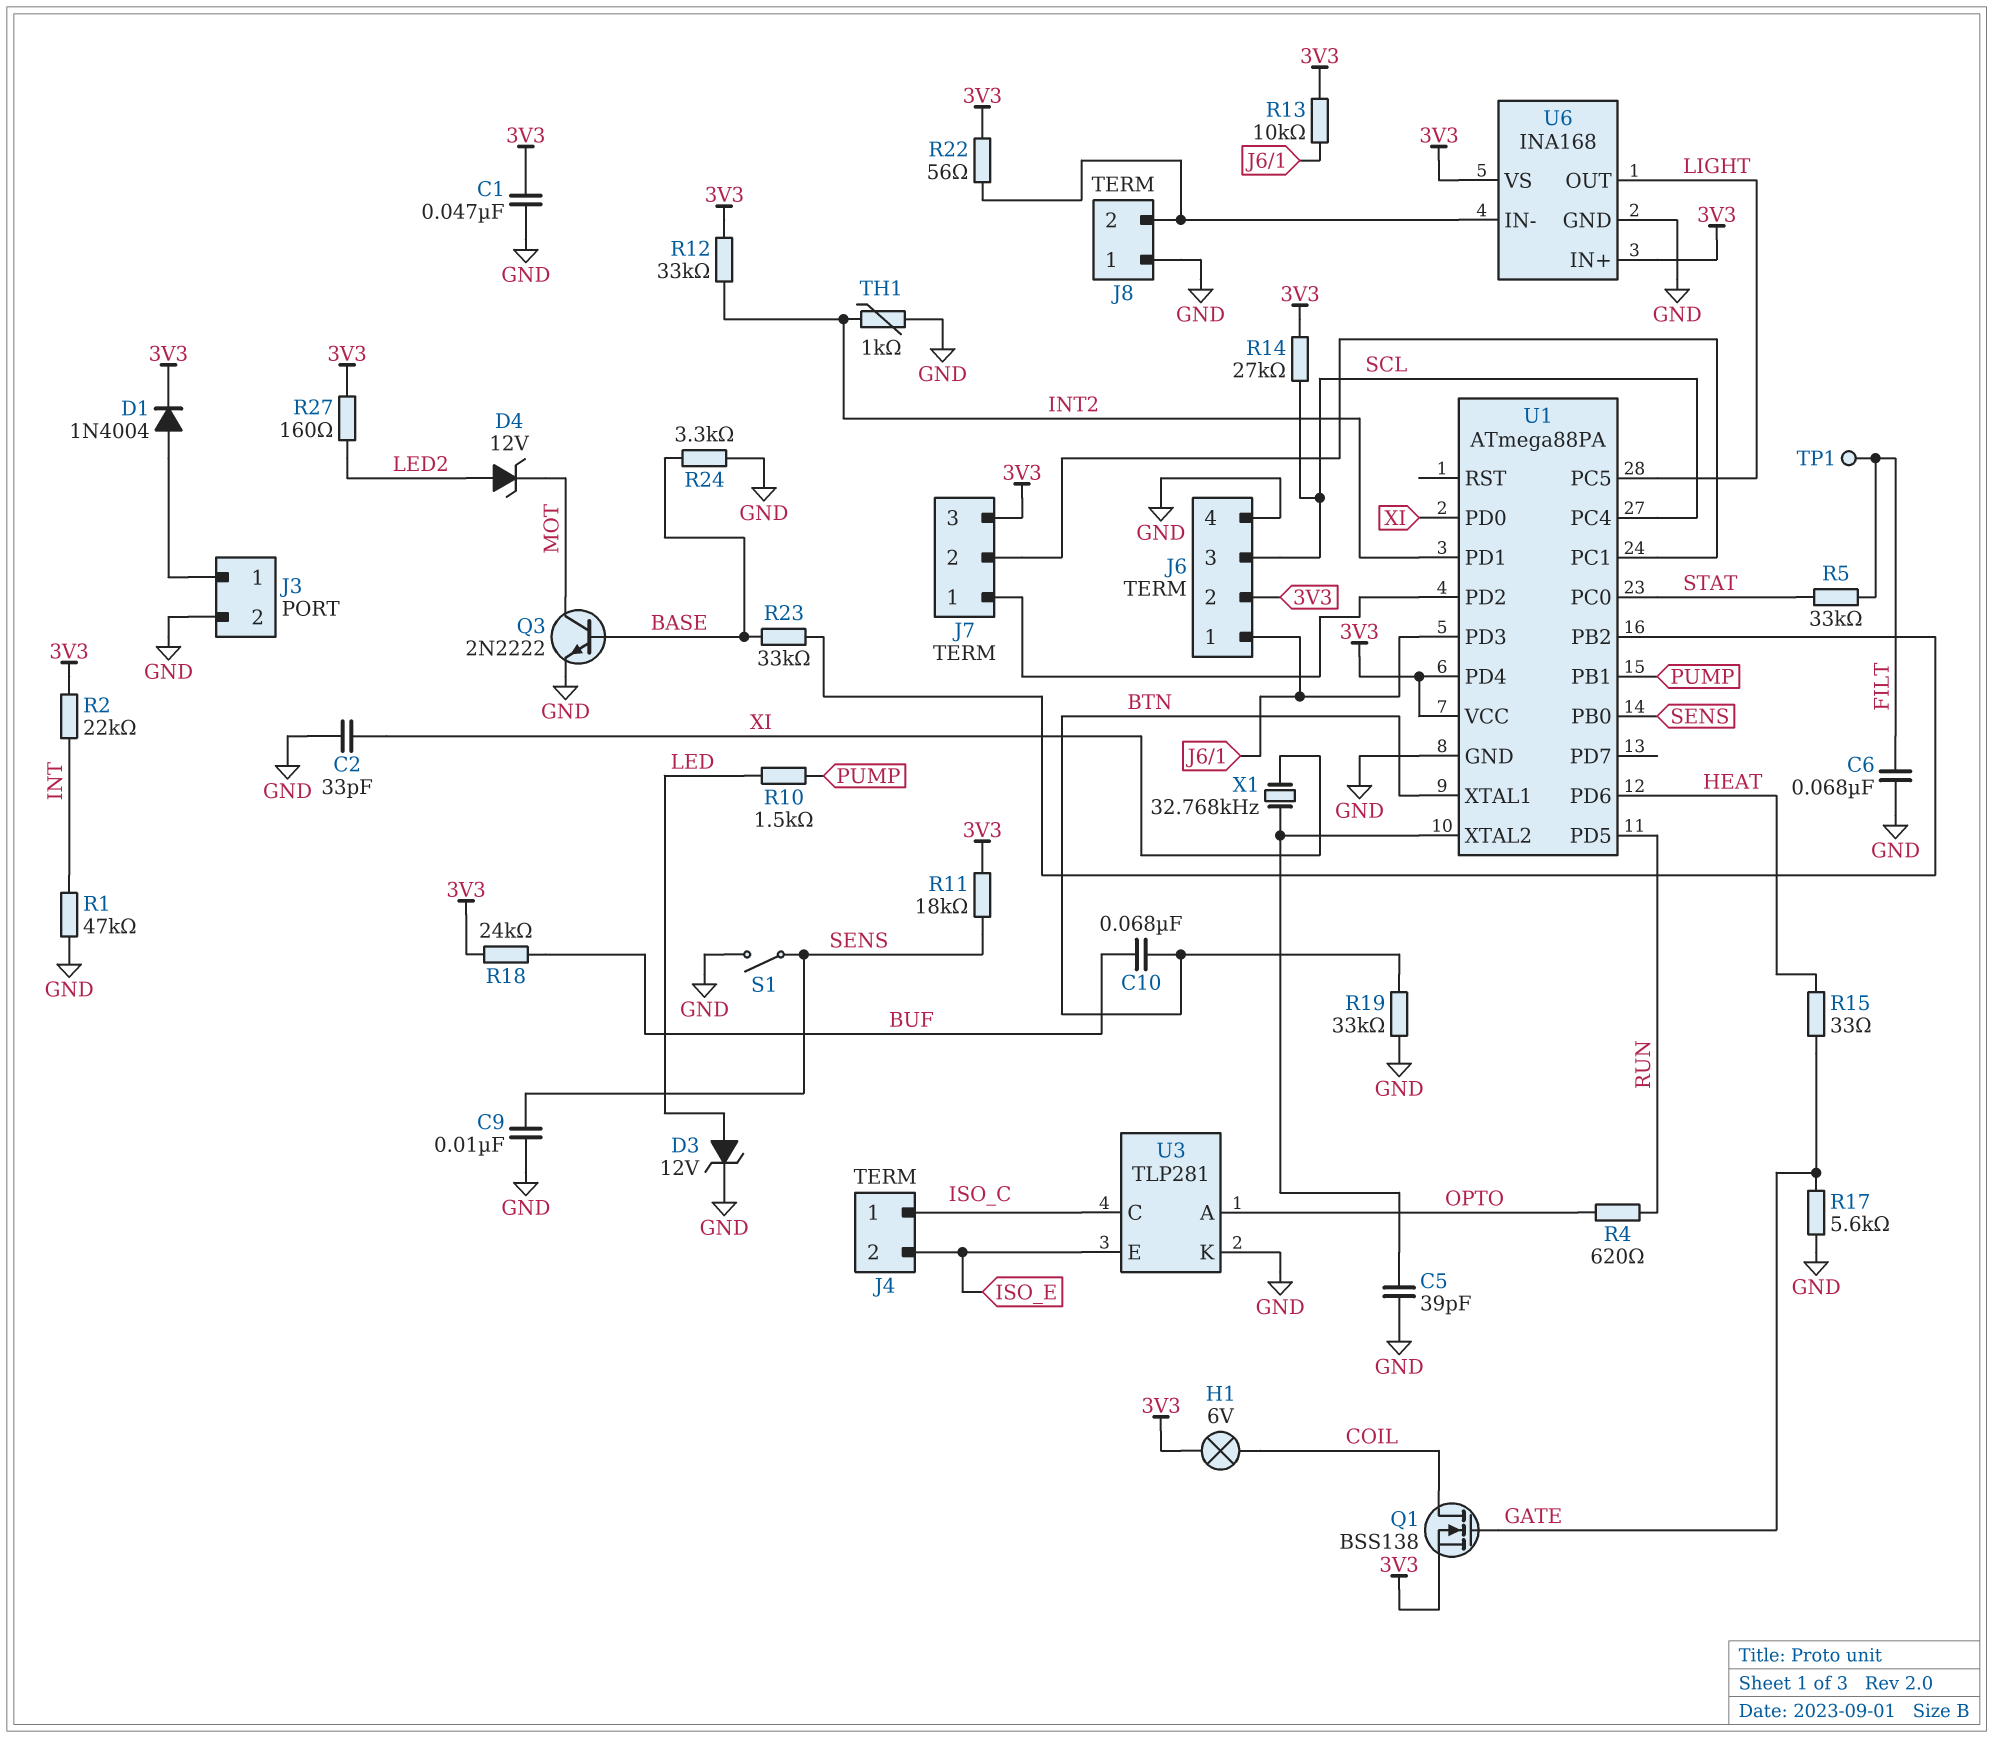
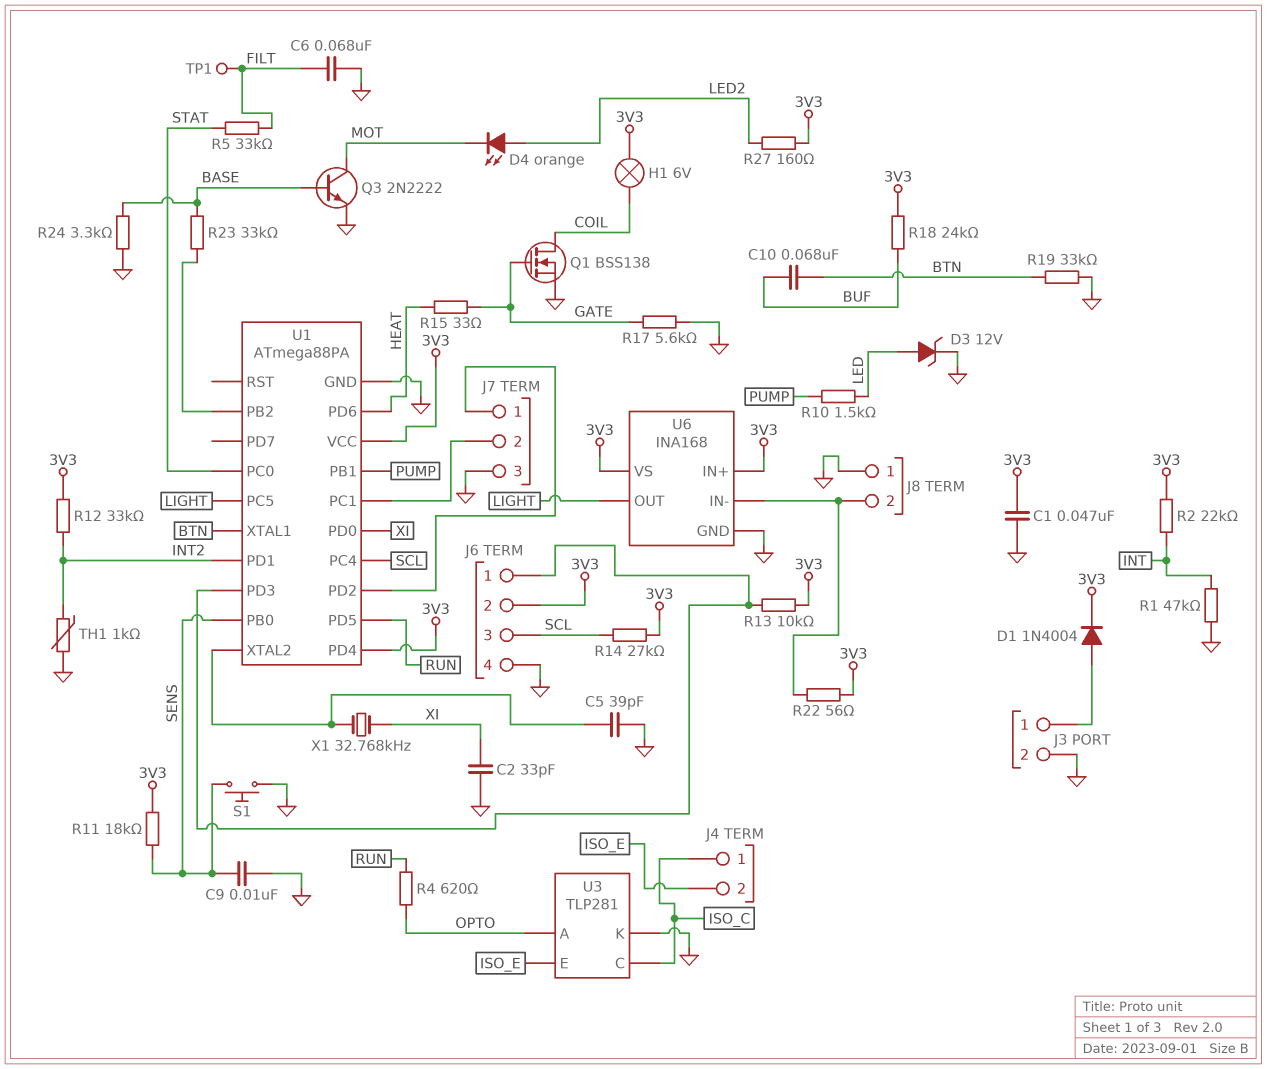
D4: zener 12V (A LED2, K MOT) -> LED orange (A LED2, K MOT)
J7 pin 3: 3V3 -> GND
Q1: NMOS BSS138 (G GATE, D COIL, S 3V3) -> NMOS BSS138 (G GATE, D COIL, S GND)
S1: switch (GND, SENS) -> button (GND, SENS)

